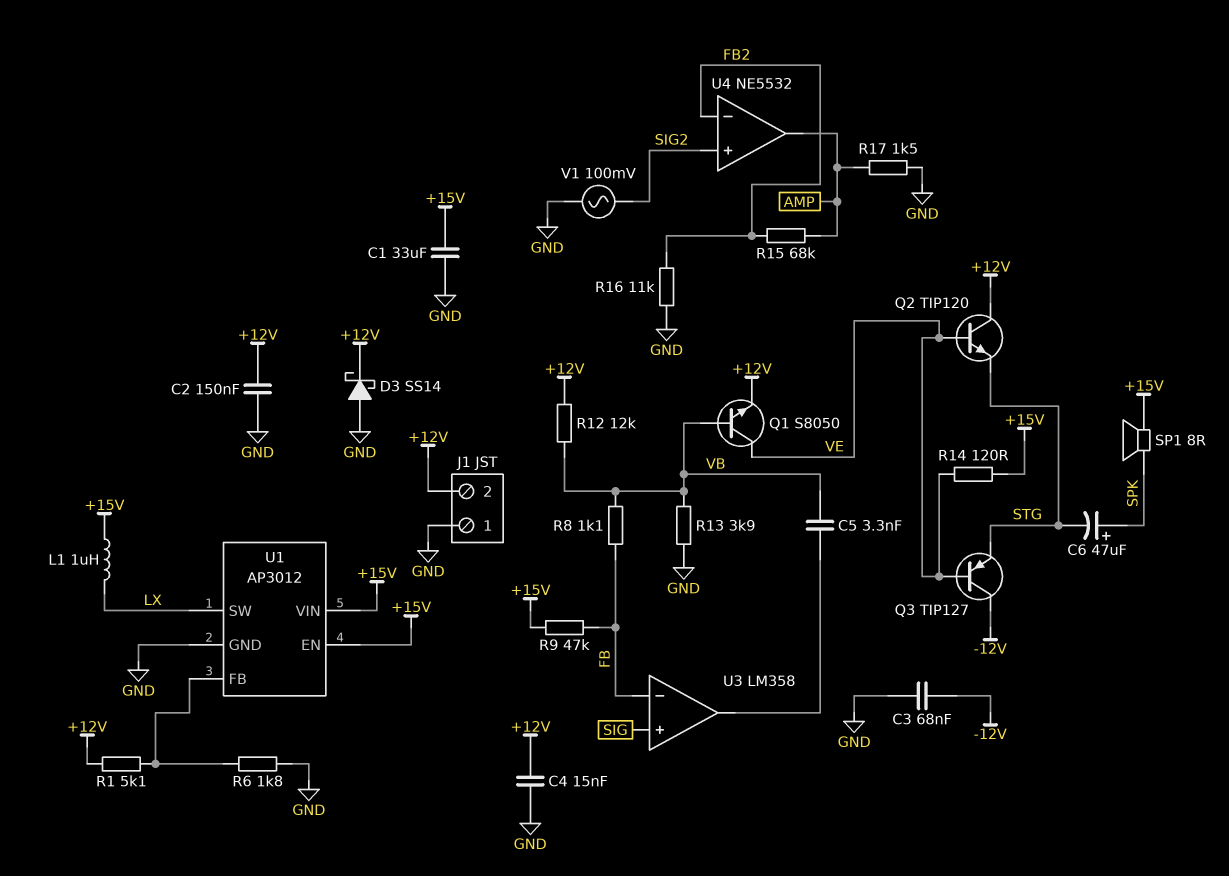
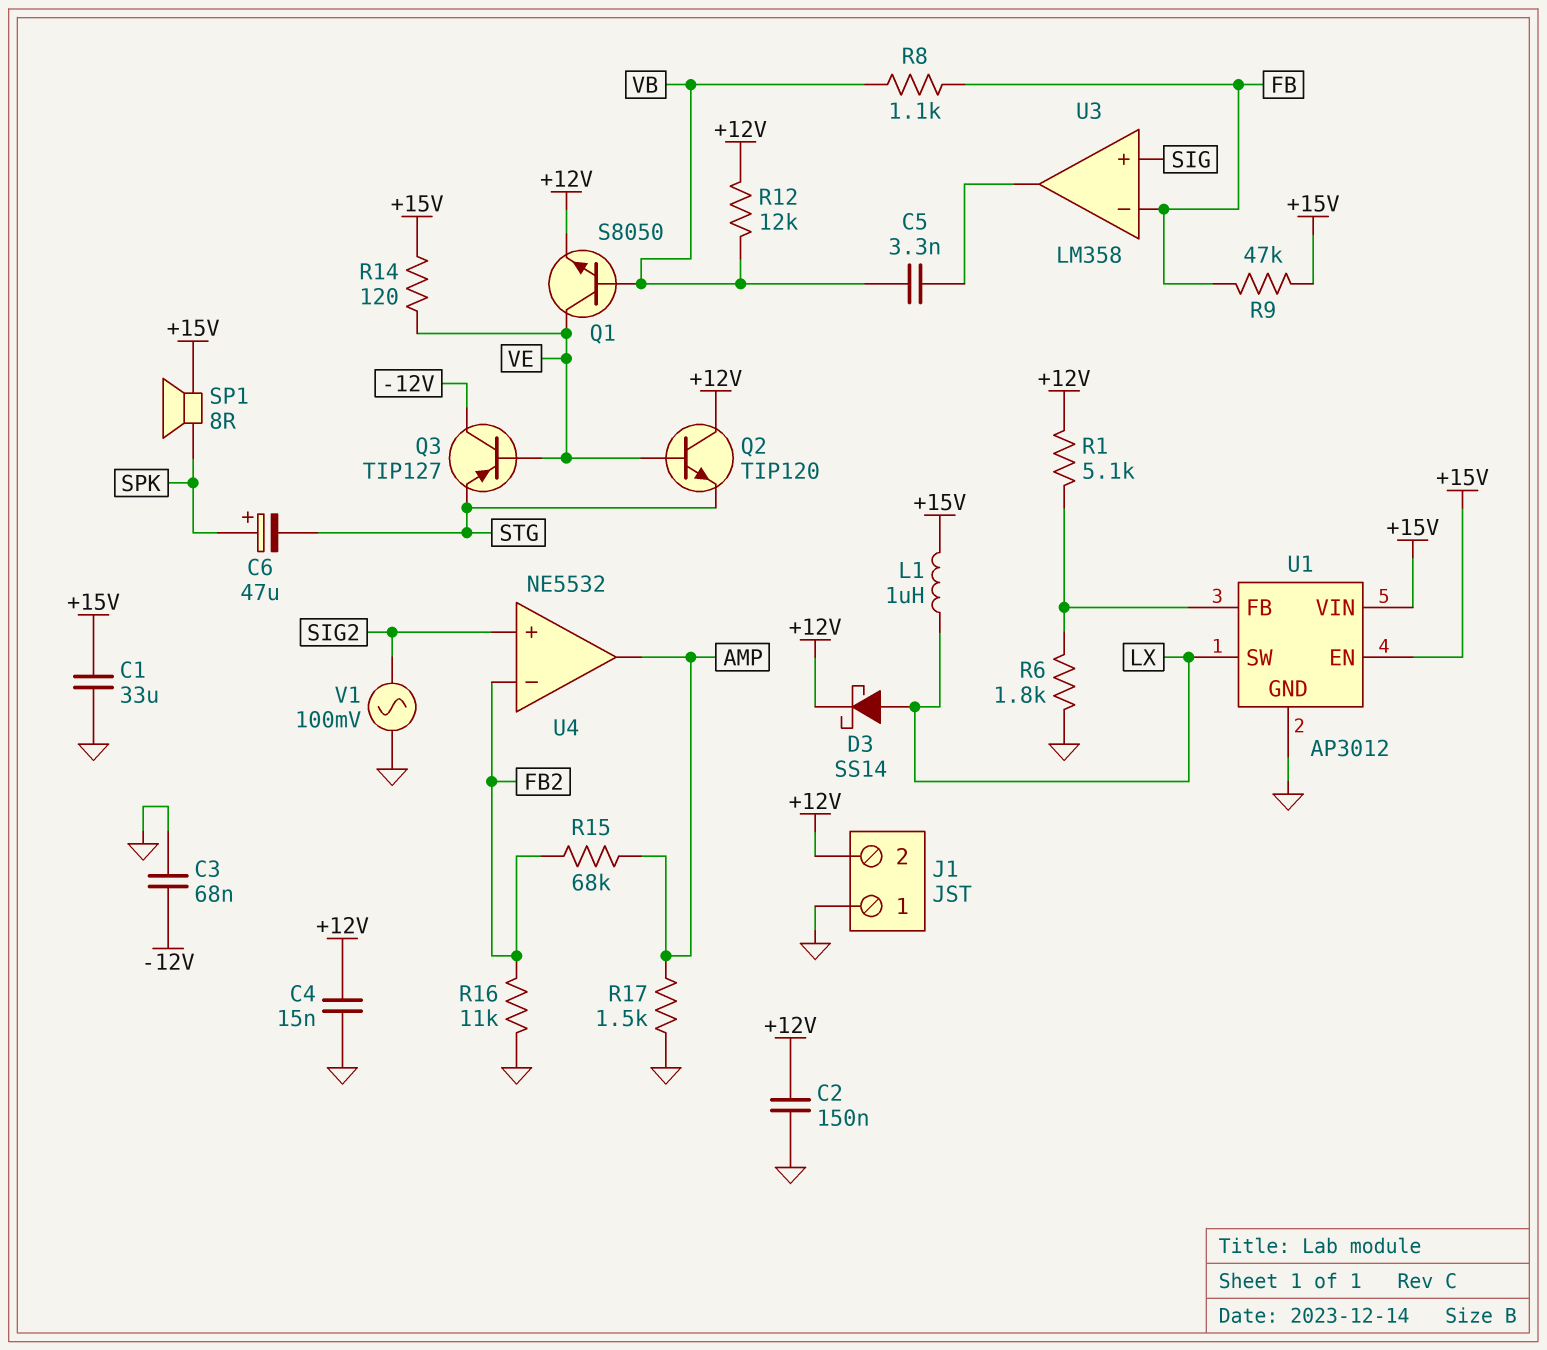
D3: schottky SS14 (A GND, K +12V) -> schottky SS14 (A LX, K +12V)
R13: 3.9k (GND, VB) -> none

